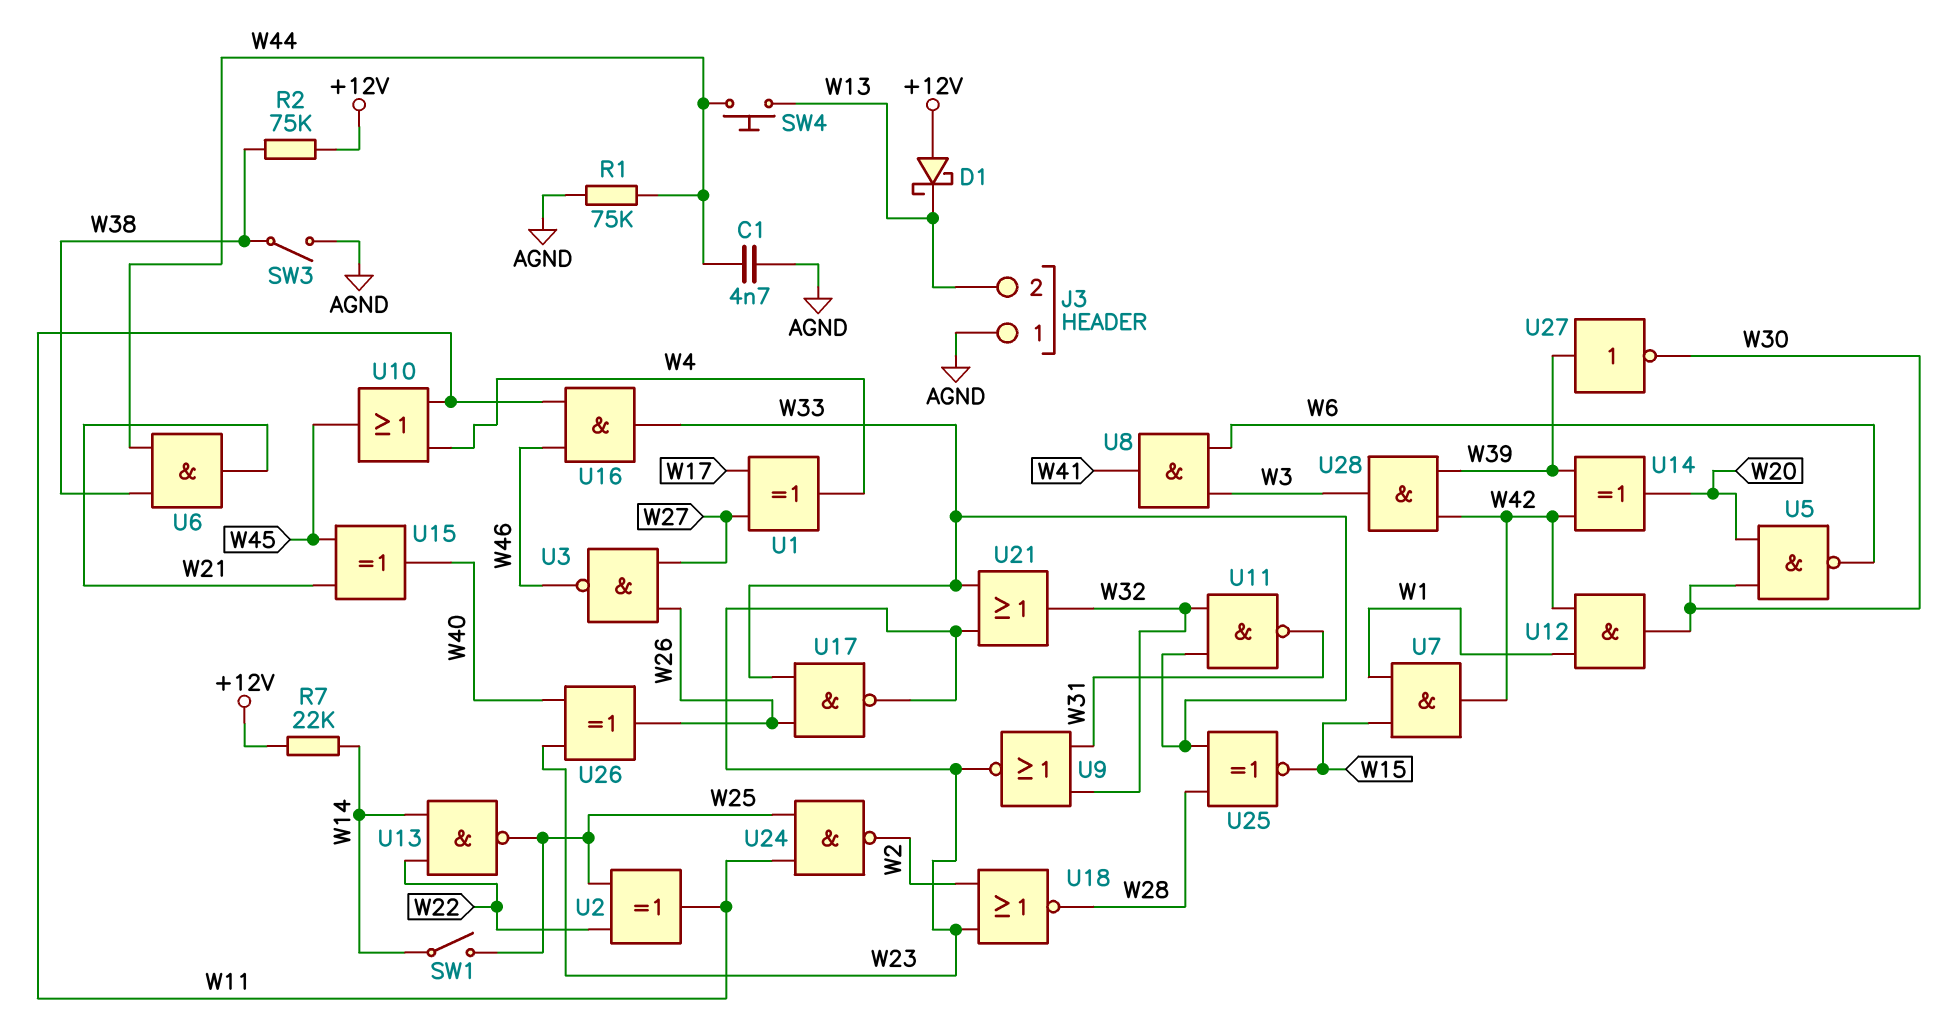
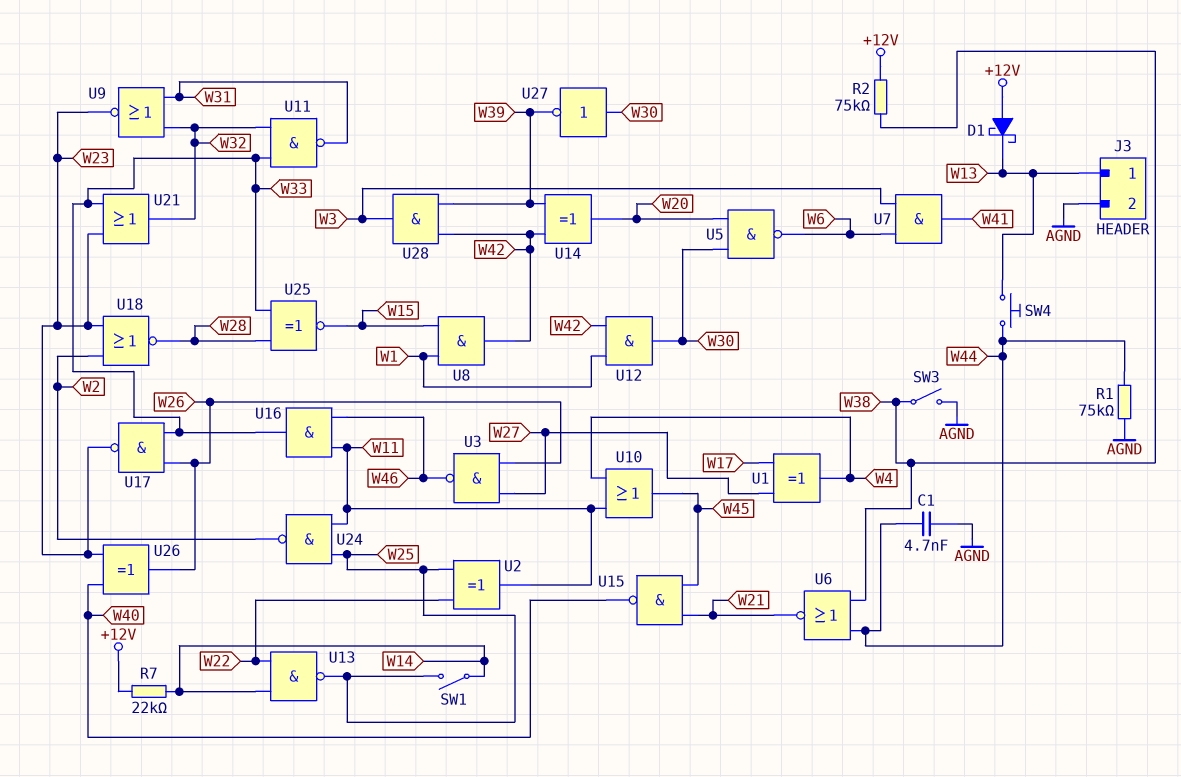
J3 pin 1: AGND -> W13
J3 pin 2: W13 -> AGND
U6: AND (in W38, in W44, out W21) -> NOR (in W38, in W44, out W21)
U7: AND (in W1, in W15, out W42) -> AND (in W3, in W6, out W41)
U8: AND (in W3, in W6, out W41) -> AND (in W1, in W15, out W42)
U15: XOR (in W21, in W45, out W40) -> NAND (in W21, in W45, out W40)
U27: NOT (in W39, out W30) -> NOT (in W30, out W39)

